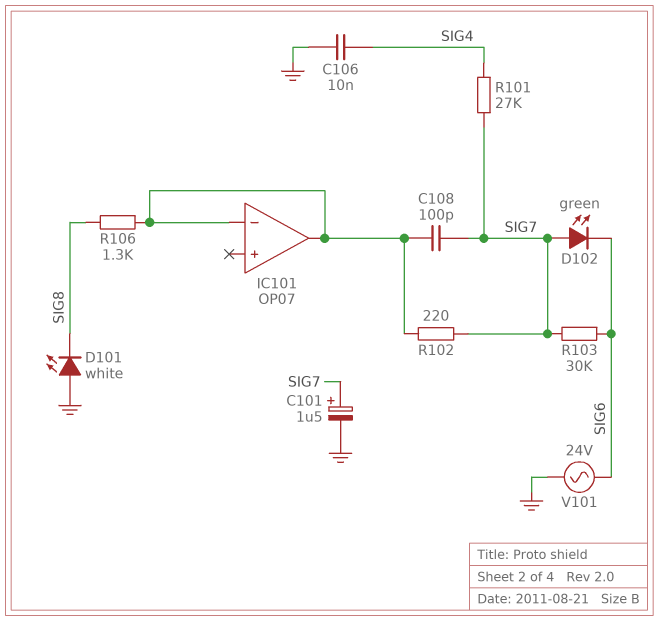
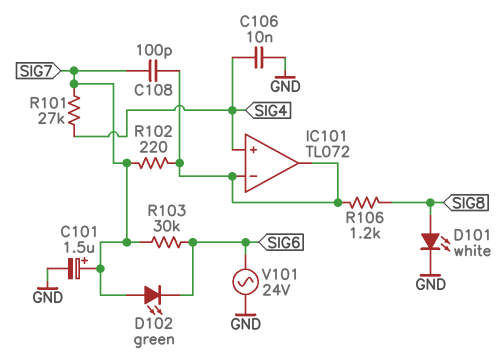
D101: LED white (A GND, K SIG8) -> LED white (A SIG8, K GND)
IC101: OP07 -> TL072
IC101 pin in+: none -> SIG4
R106: 1.3k (IC101/in-, SIG8) -> 1.2k (IC101/in-, SIG8)

